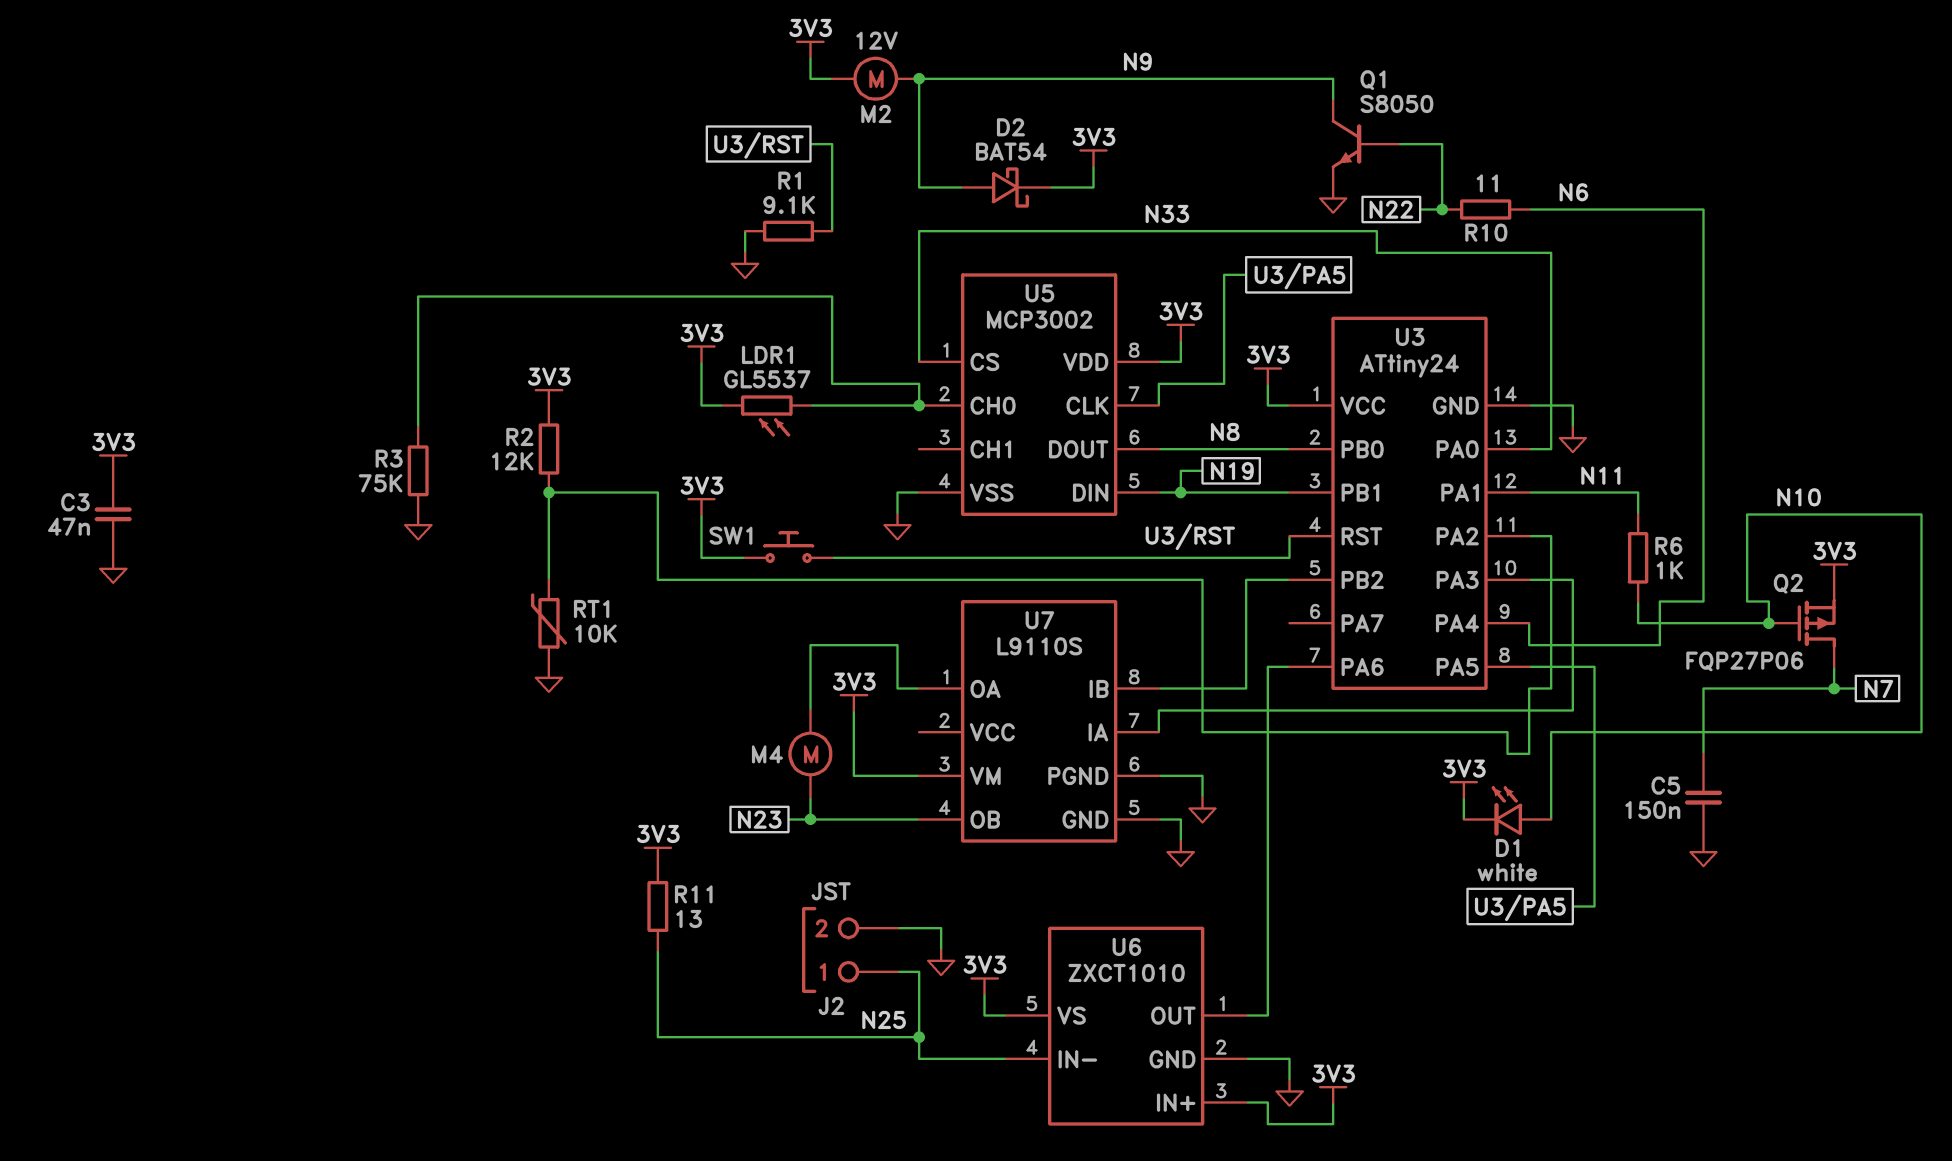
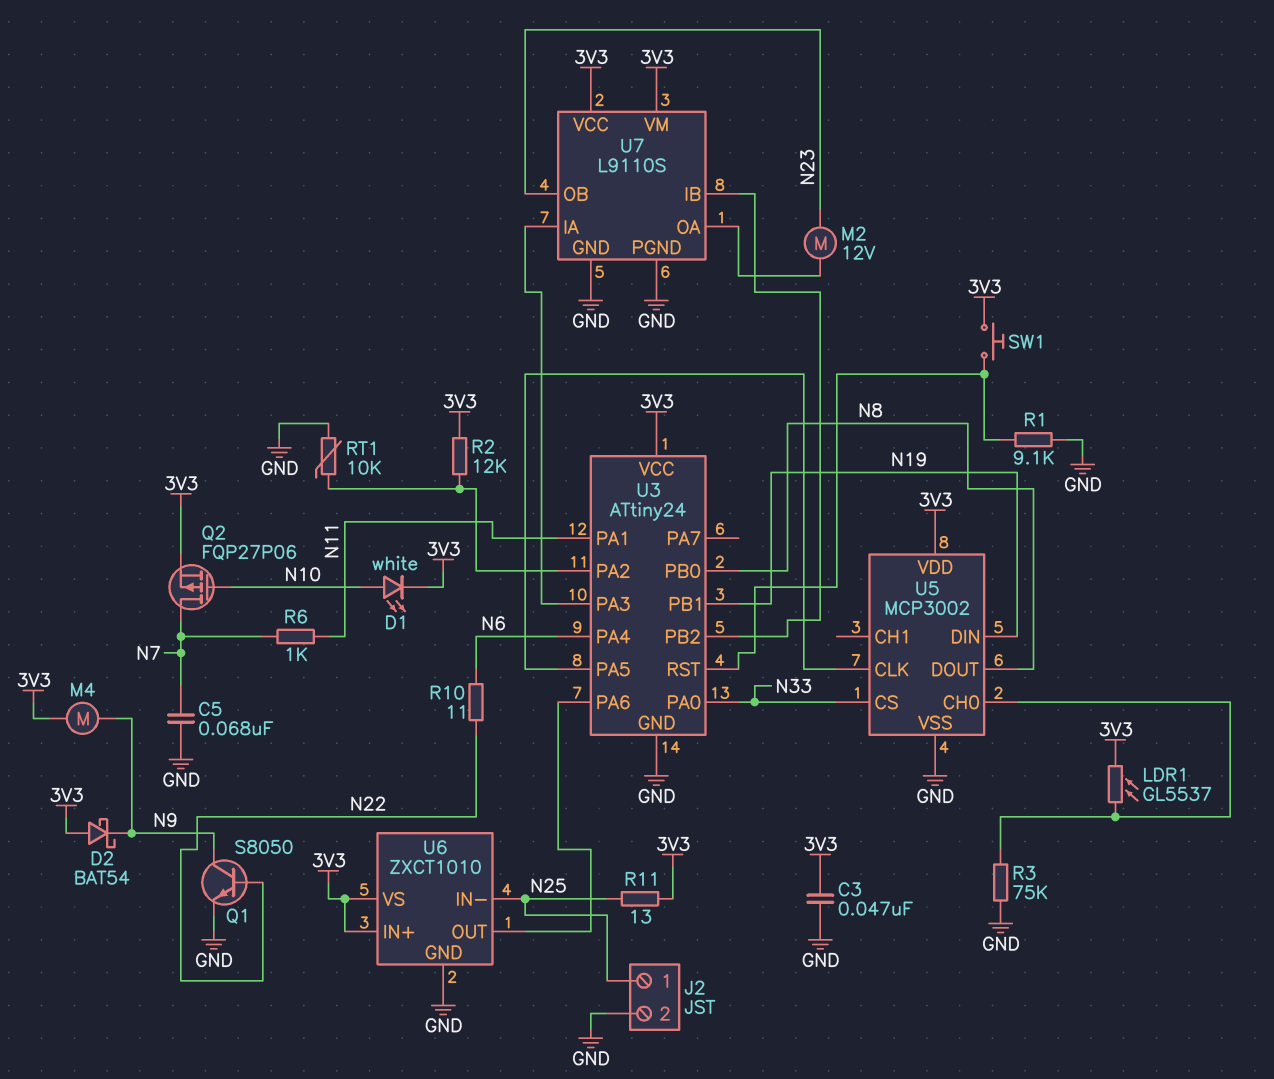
C5: 150nF (GND, N7) -> 68nF (GND, N7)
D2: schottky BAT54 (A N9, K 3V3) -> schottky BAT54 (A 3V3, K N9)
M2: motor 12V (3V3, N9) -> motor 12V (N23, U7/OA)
M4: motor (N23, U7/OA) -> motor (3V3, N9)
R6: 1k (N10, N11) -> 1k (N7, N11)
U7 pin VCC: none -> 3V3

